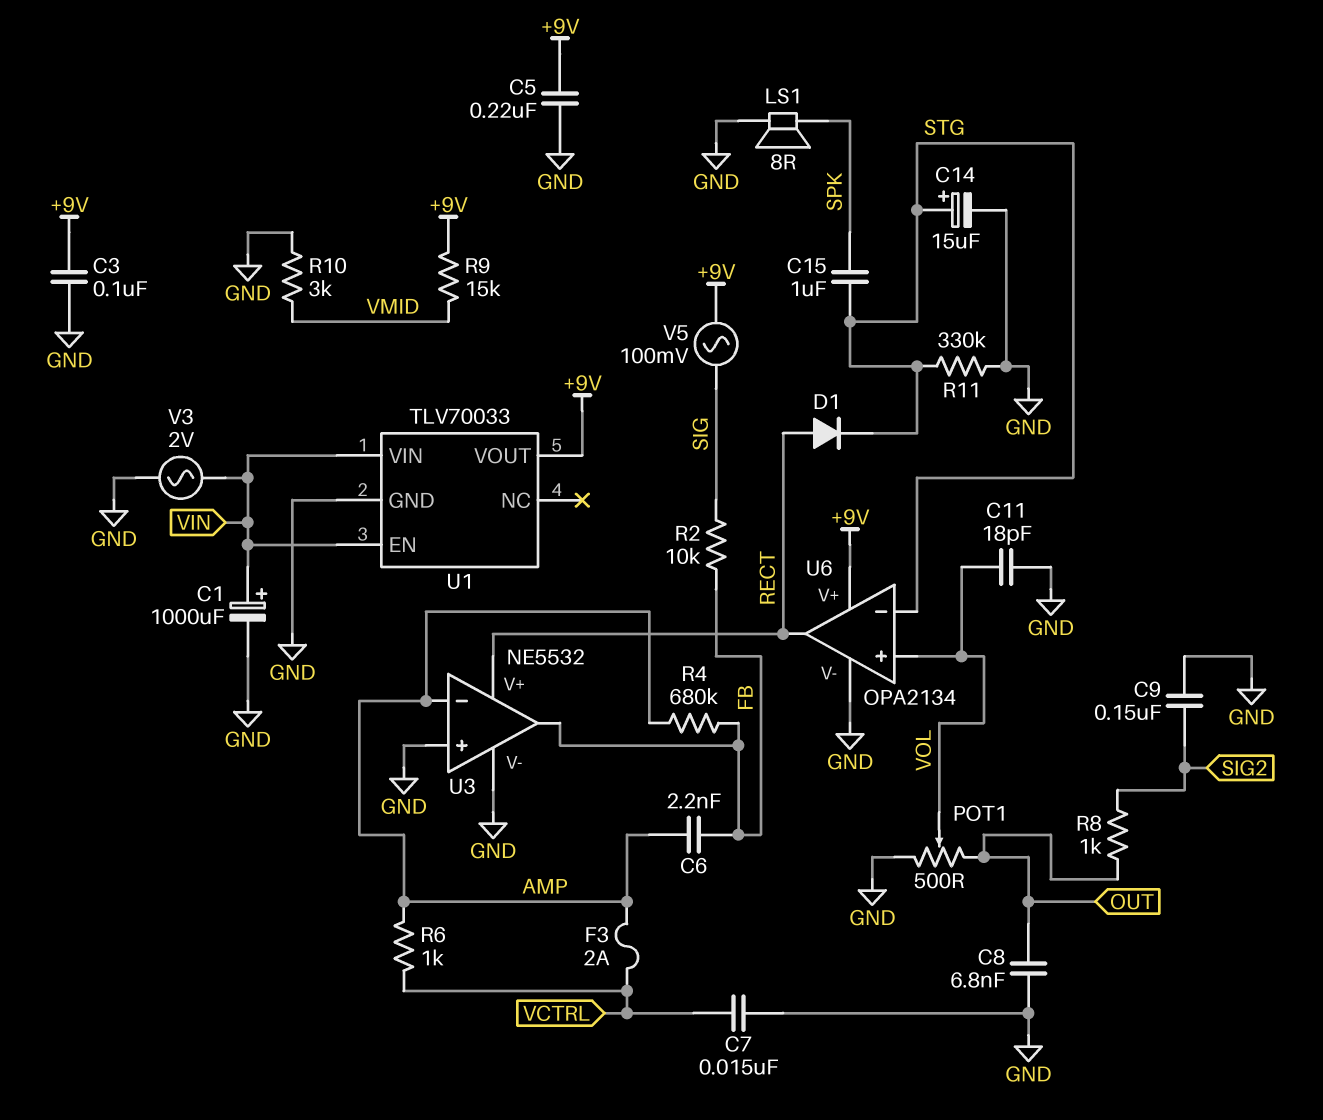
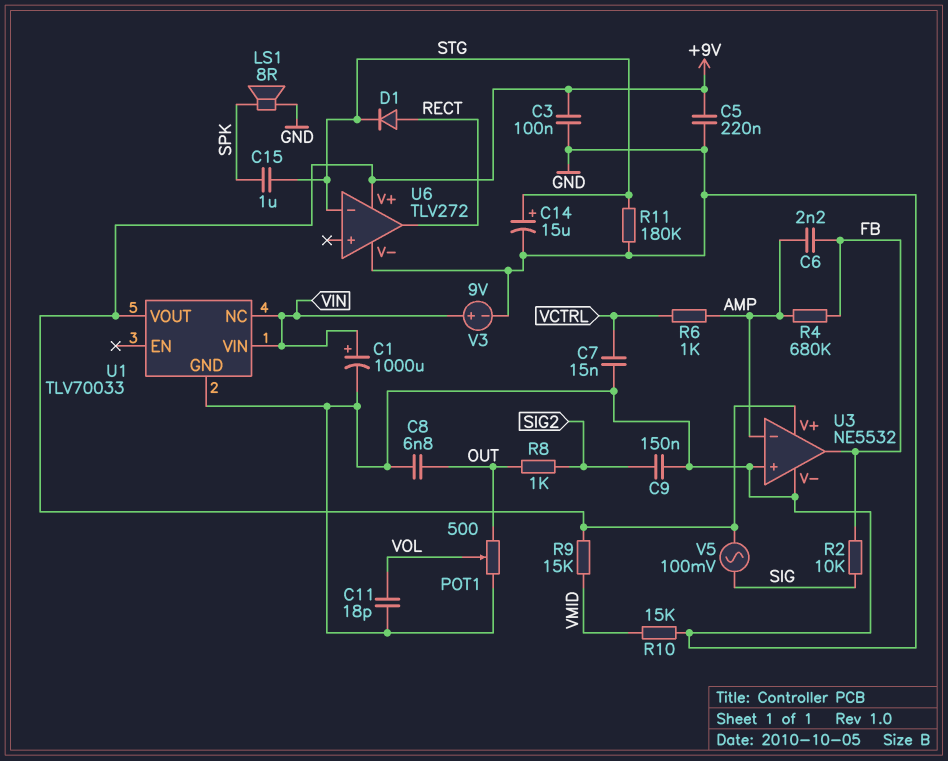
F3: 2A (AMP, VCTRL) -> none
R10: 3k (GND, VMID) -> 15k (GND, VMID)
R11: 330k (GND, STG) -> 180k (GND, STG)
U1 pin EN: VIN -> none
U1 pin NC: none -> VIN
U3 pin V+: RECT -> +9V
U6: OPA2134 -> TLV272
U6 pin in+: VOL -> none
V3: AC 2V (GND, VIN) -> 9V (plus VIN, minus GND)

